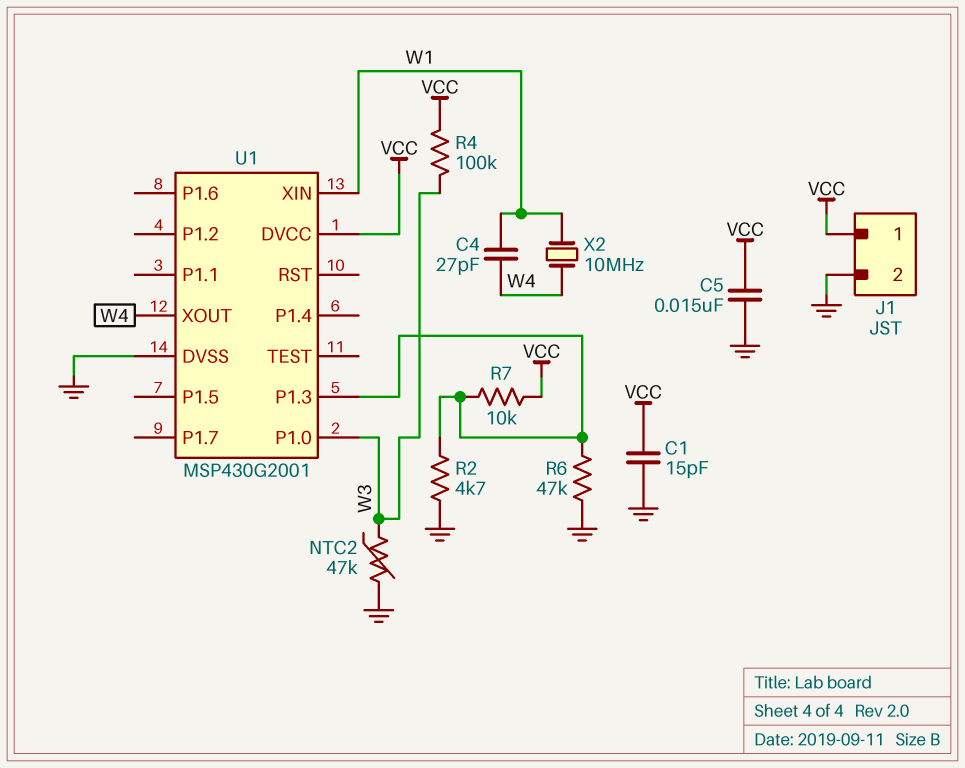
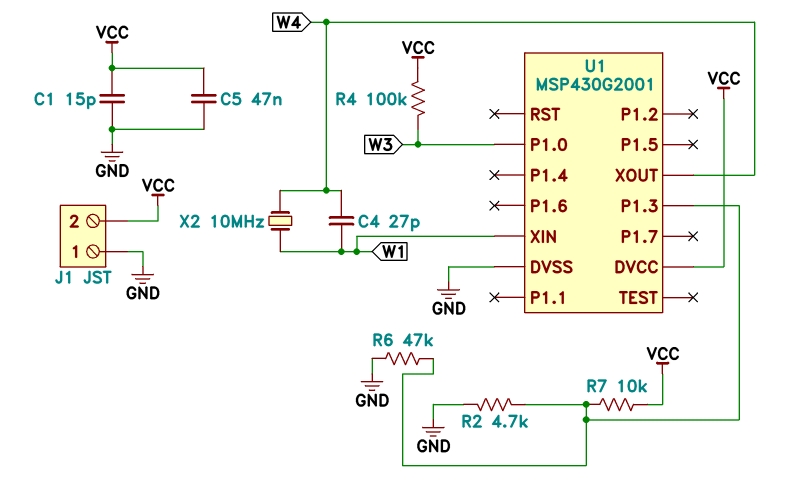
C5: 15nF (GND, VCC) -> 47nF (GND, VCC)
J1 pin 1: VCC -> GND
J1 pin 2: GND -> VCC
NTC2: 47k (GND, W3) -> none

